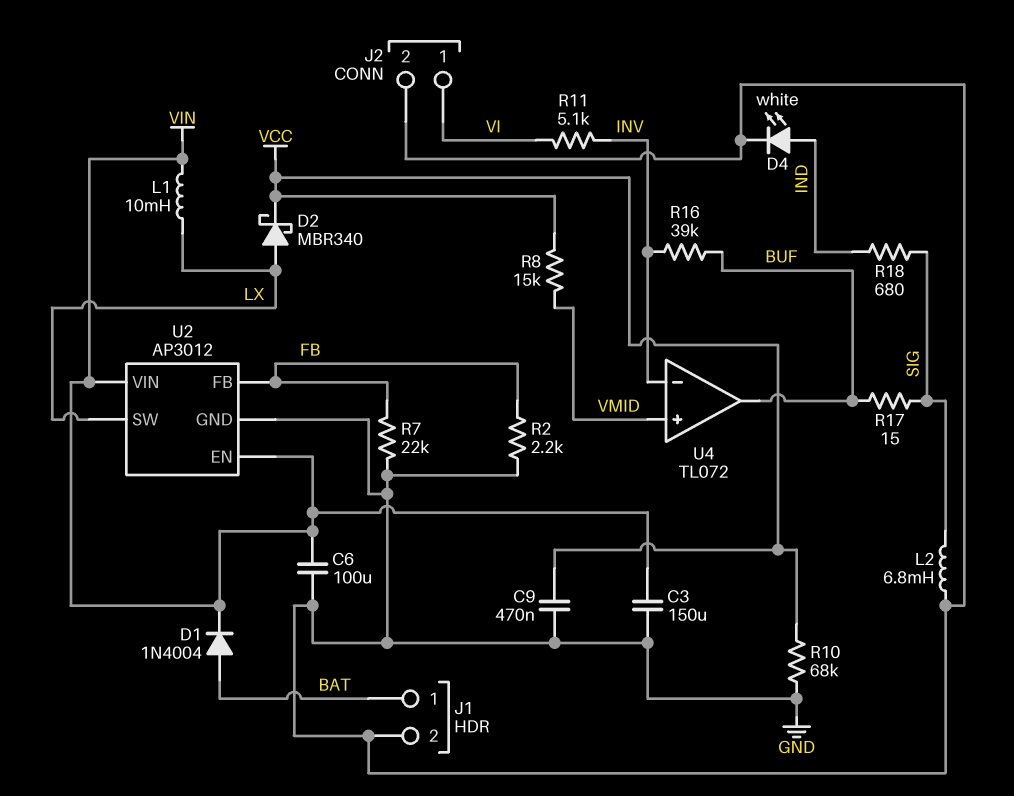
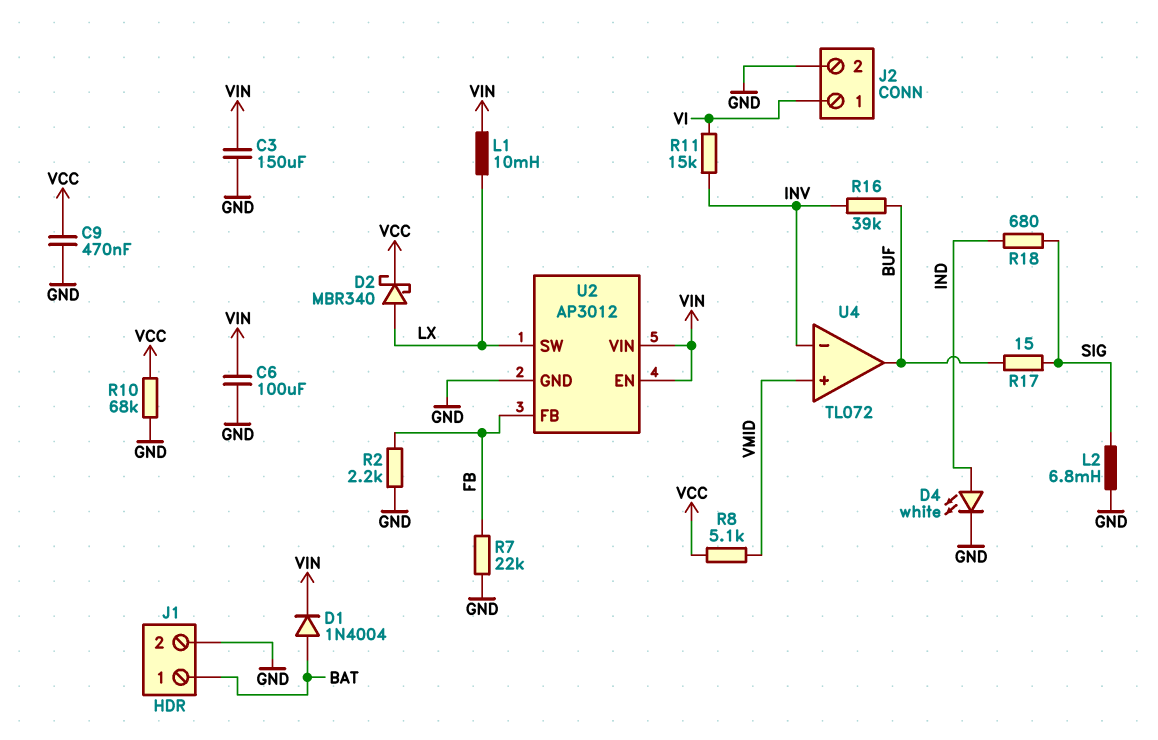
R8: 15k (VCC, VMID) -> 5.1k (VCC, VMID)
R11: 5.1k (INV, VI) -> 15k (INV, VI)

